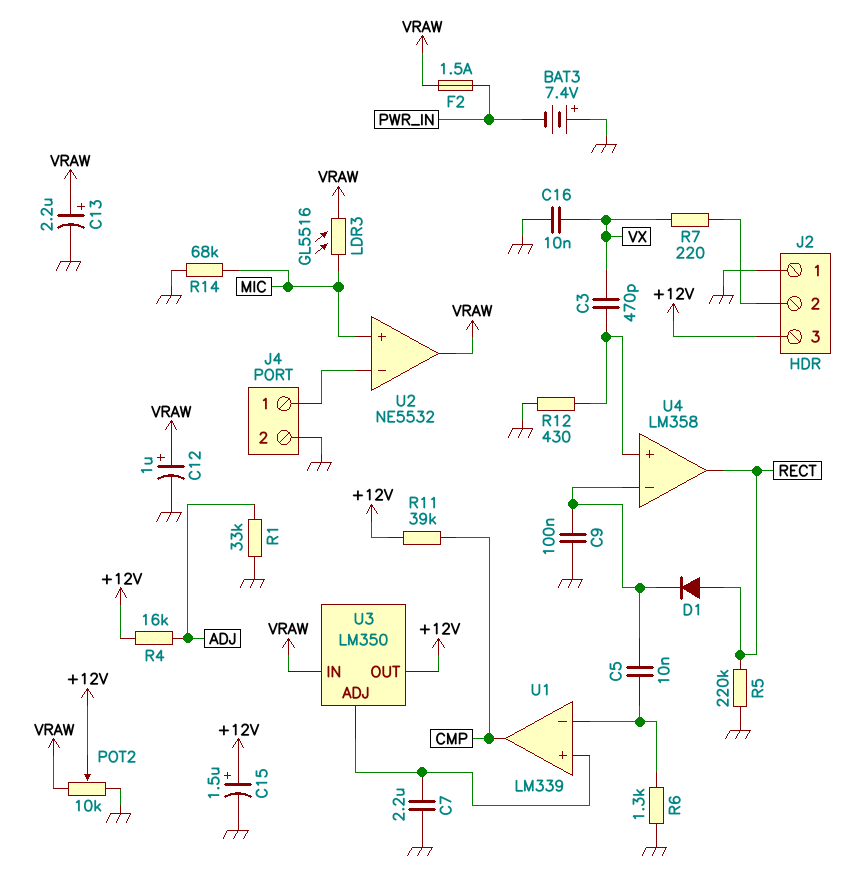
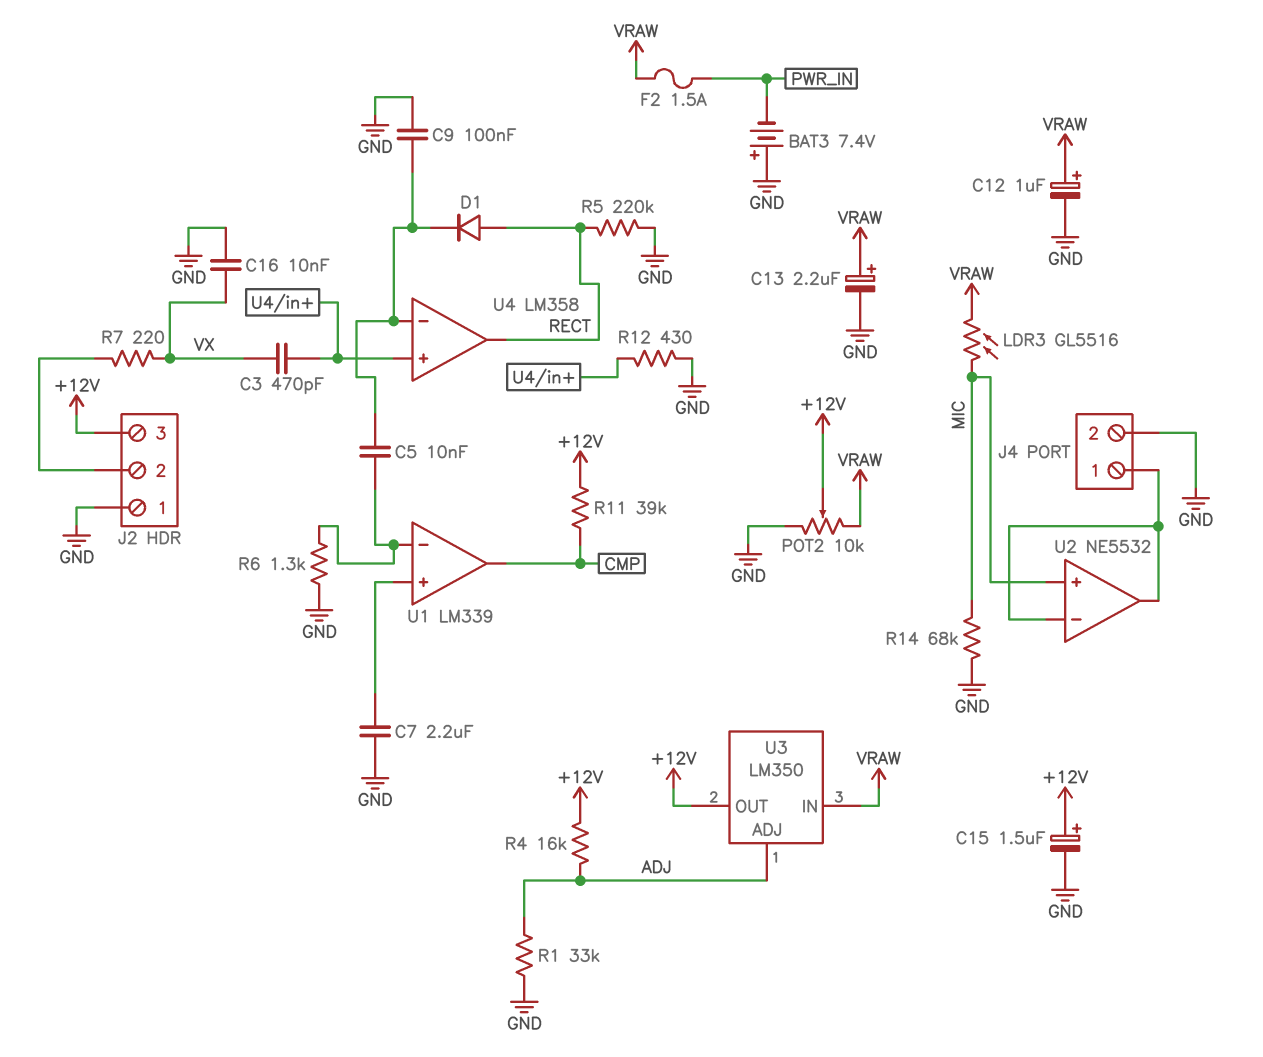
U2 pin out: VRAW -> J4/1
U3 pin ADJ: U1/in+ -> ADJ

